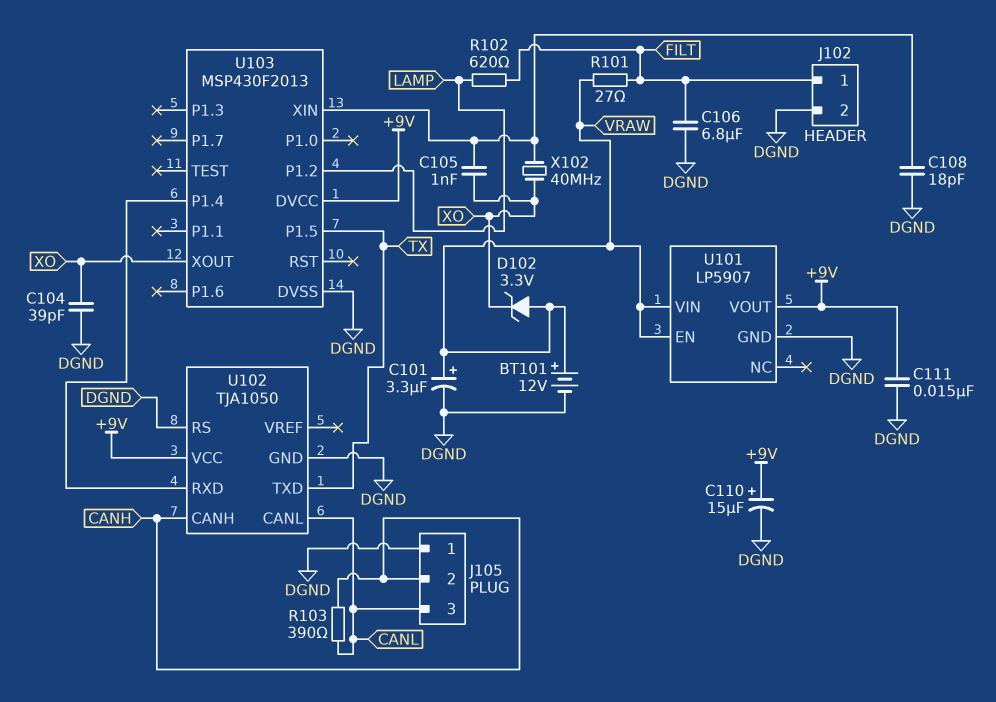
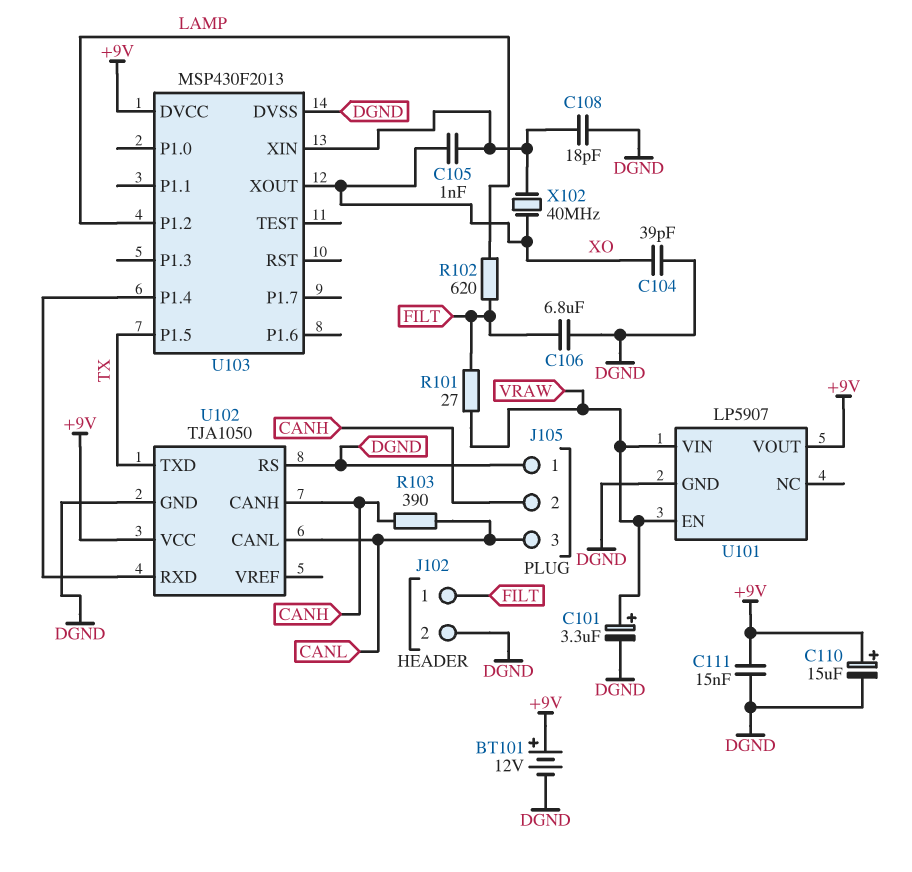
BT101: 12V (plus VRAW, minus DGND) -> 12V (plus +9V, minus DGND)
D102: zener 3.3V (A VRAW, K XO) -> none

